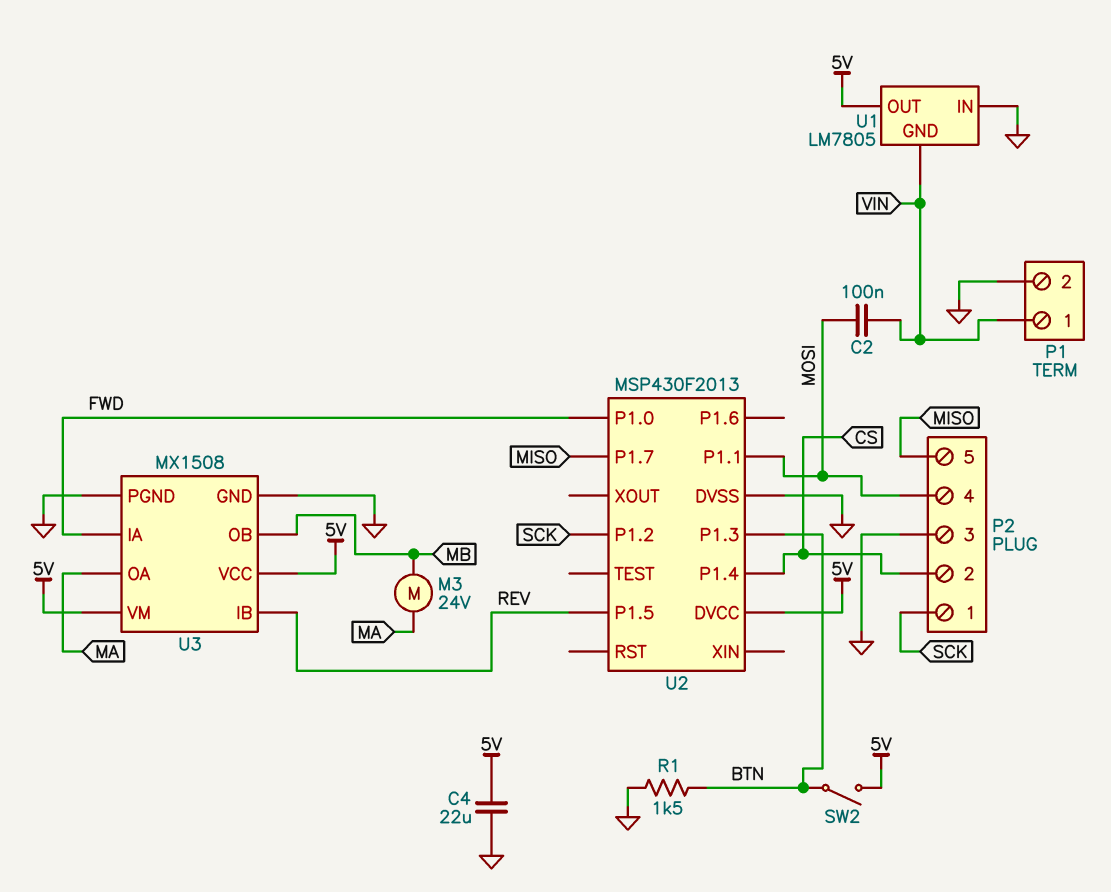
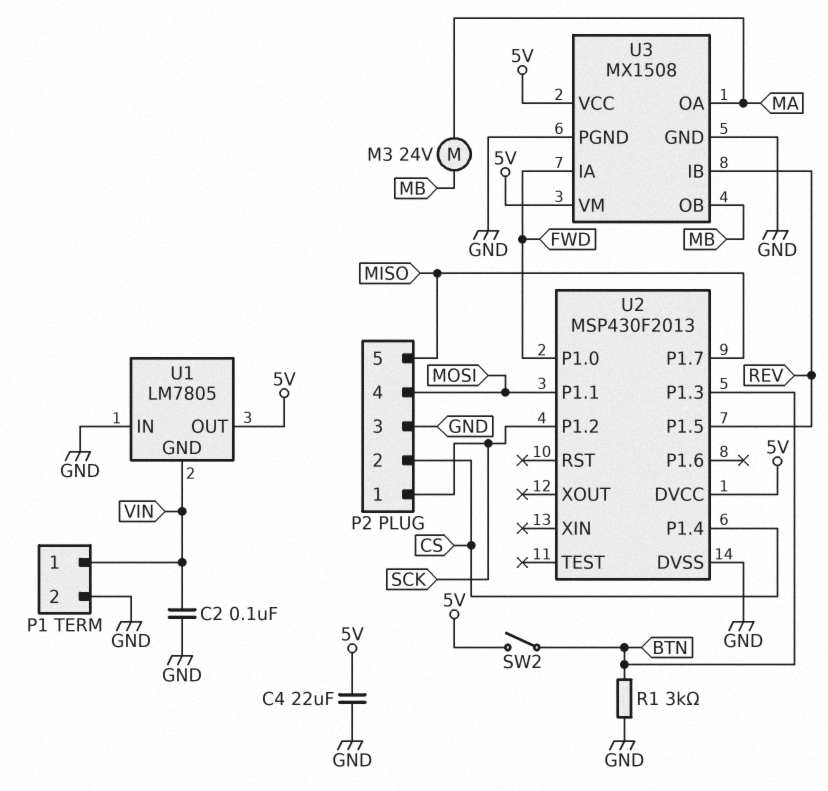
C2: 100nF (MOSI, VIN) -> 100nF (GND, VIN)
R1: 1.5k (BTN, GND) -> 3k (BTN, GND)

